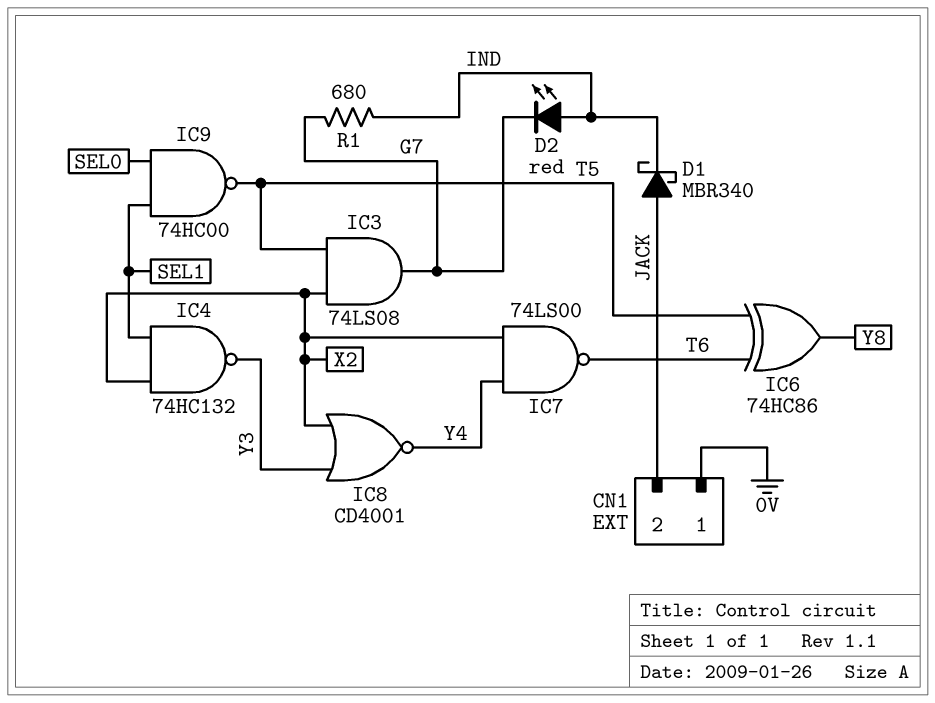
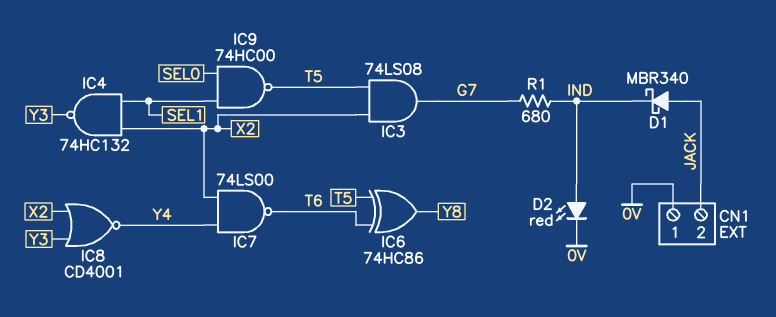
D2: LED red (A IND, K G7) -> LED red (A IND, K 0V)

